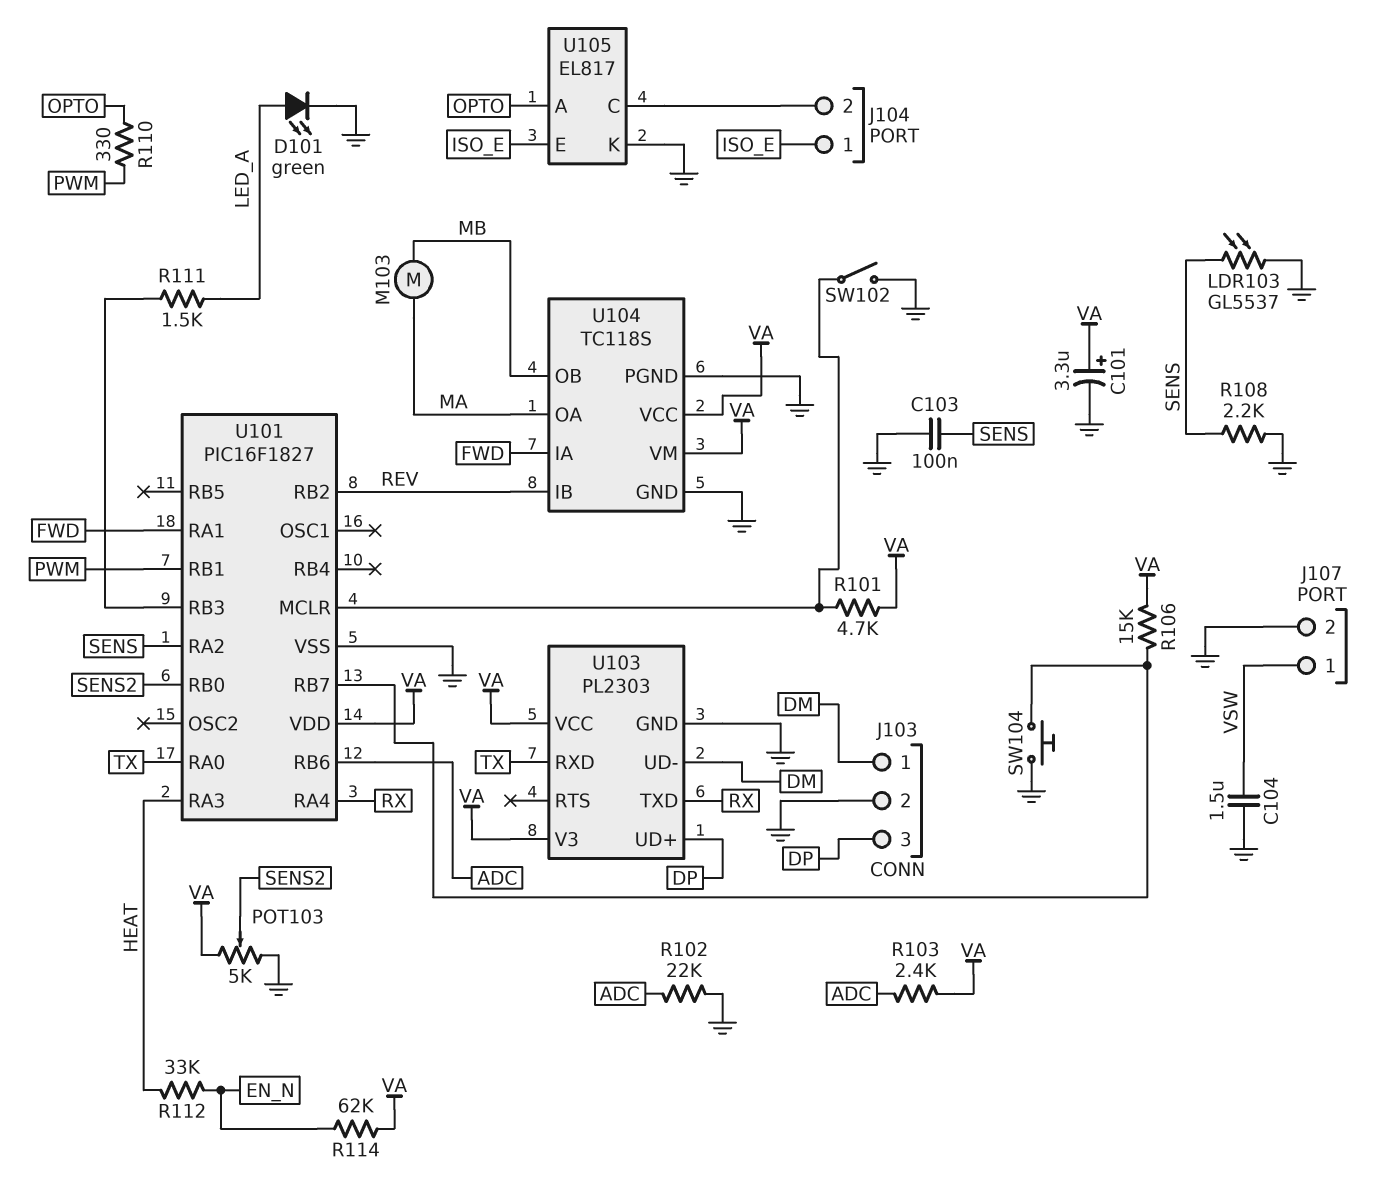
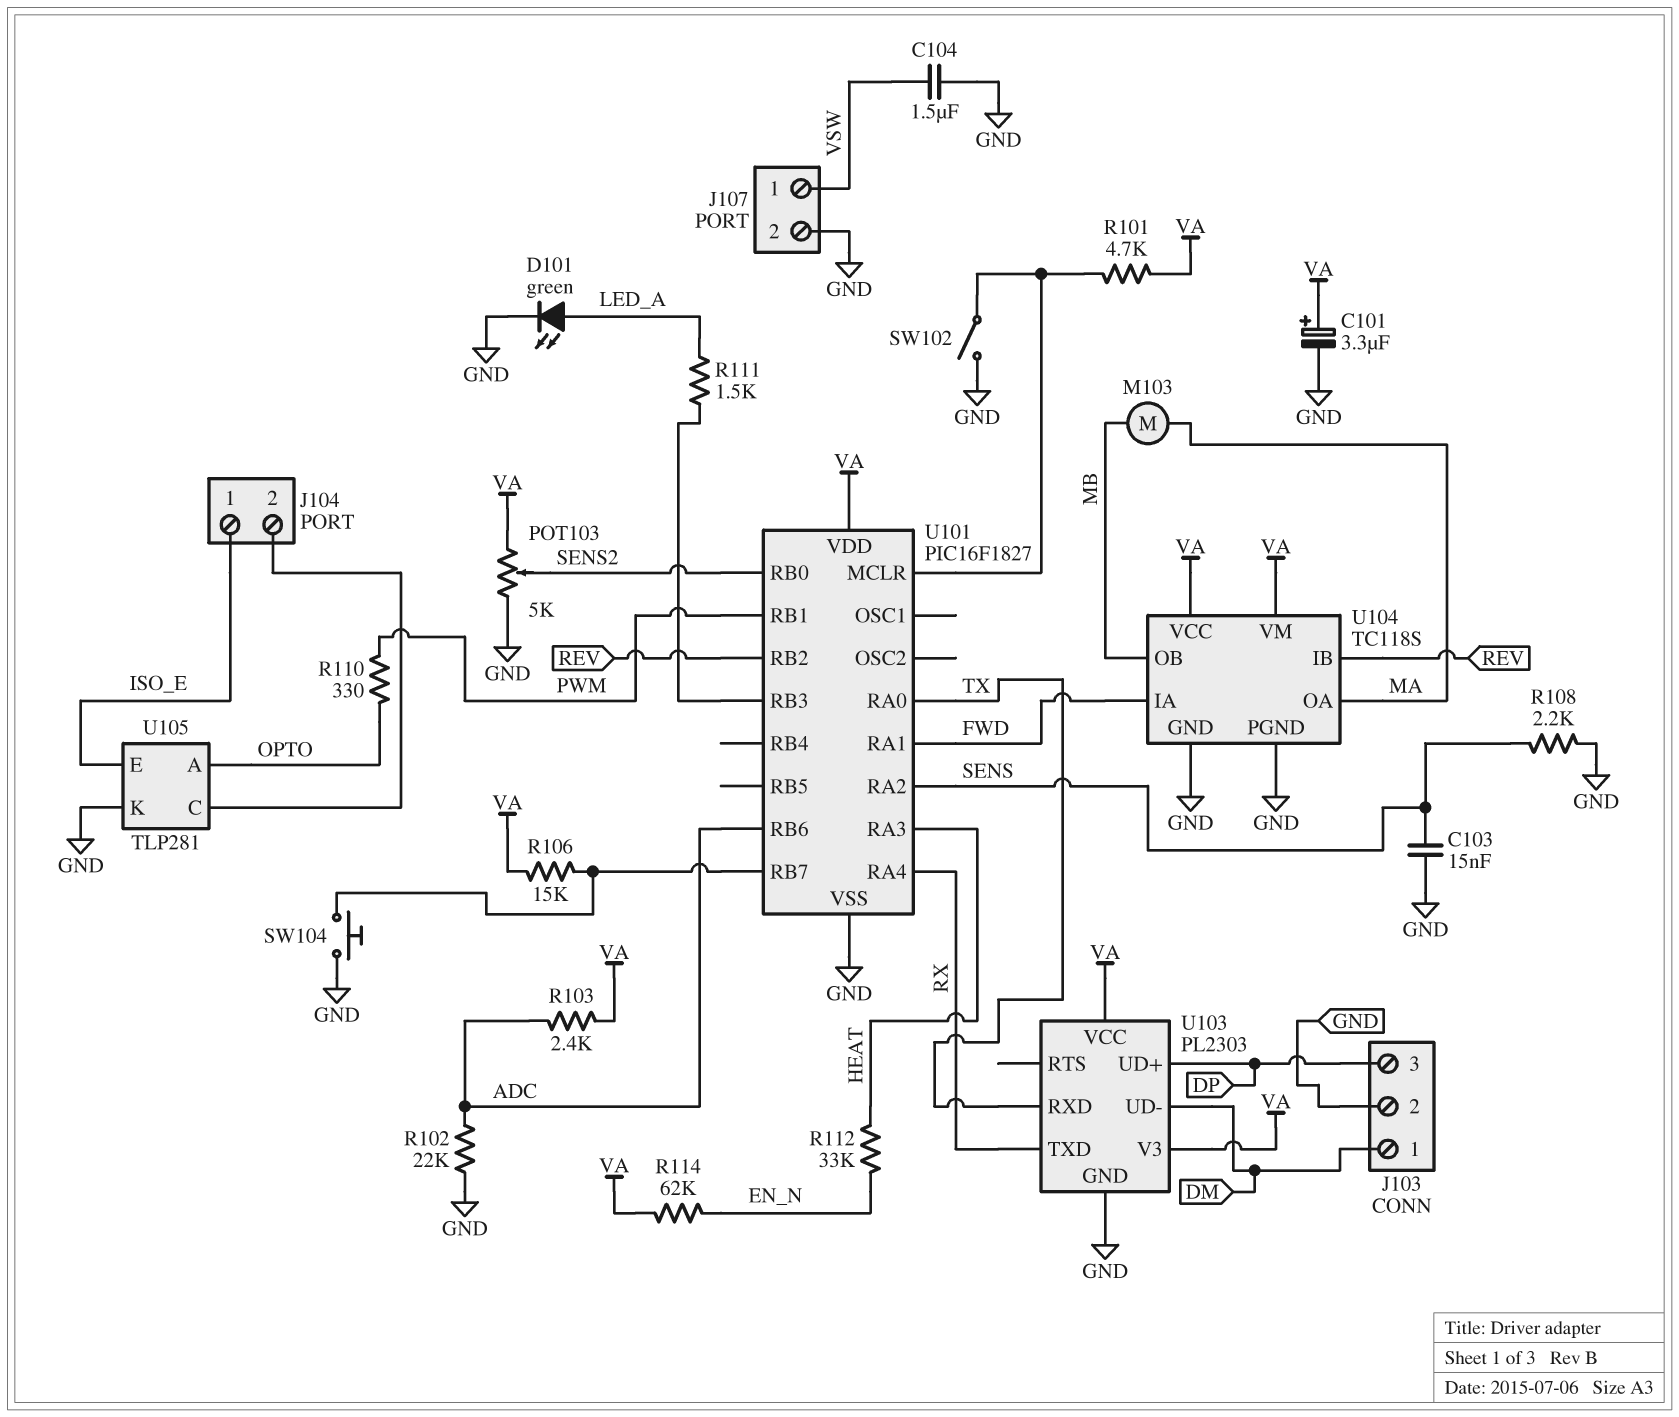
C103: 100nF (GND, SENS) -> 15nF (GND, SENS)
LDR103: GL5537 (GND, SENS) -> none
U105: EL817 -> TLP281

